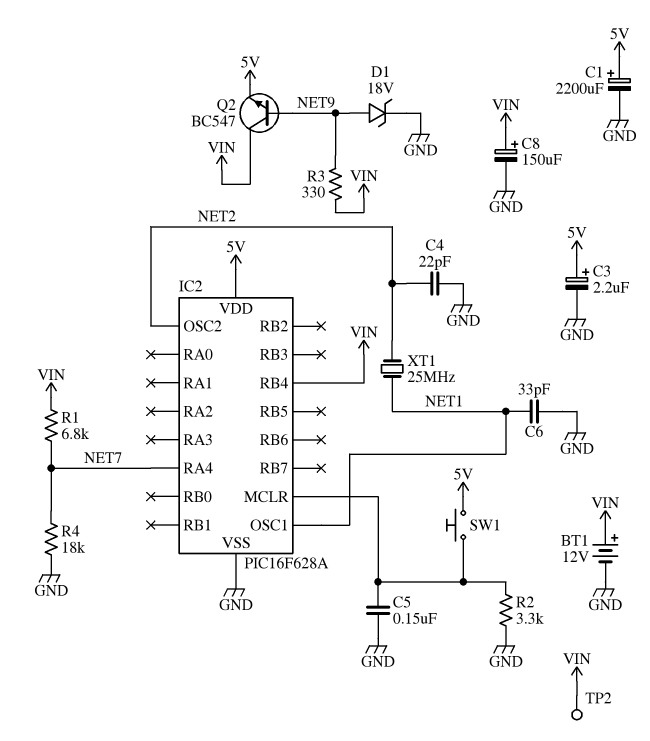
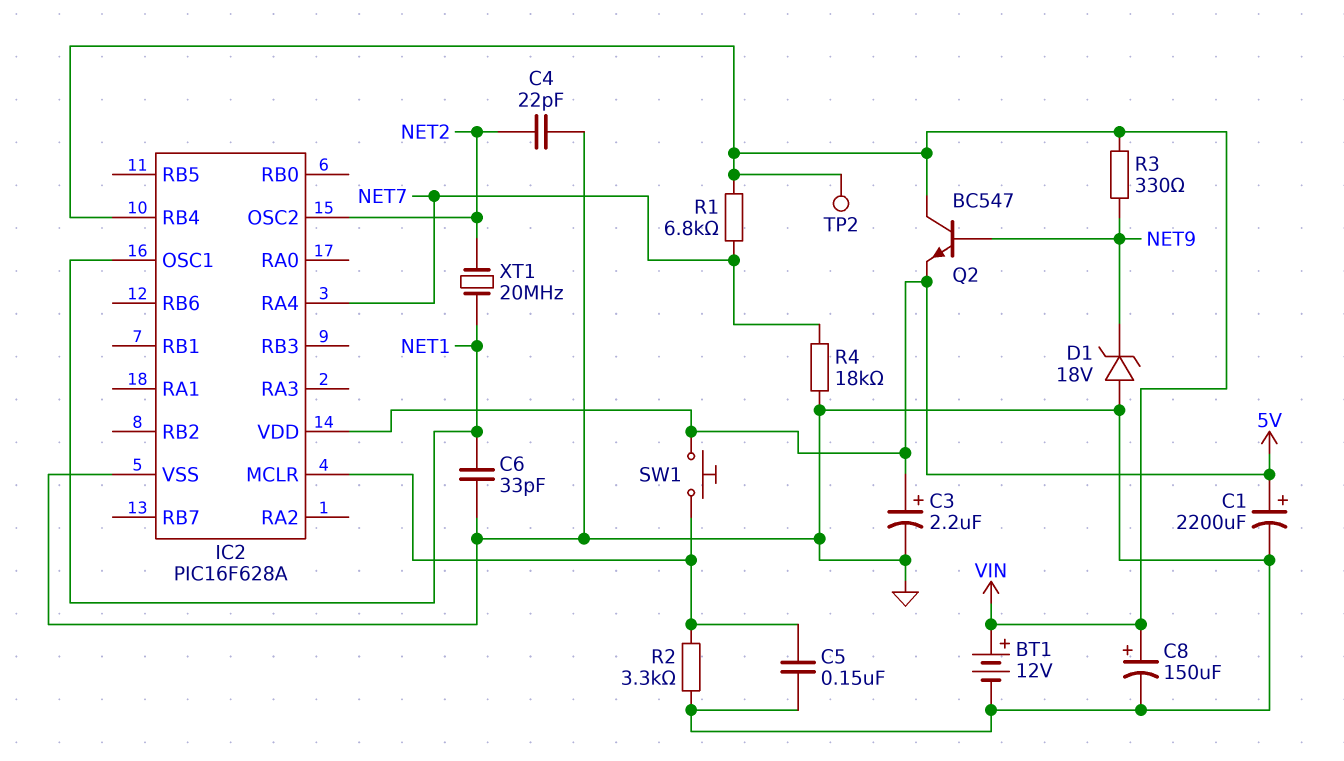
D1: zener 18V (A NET9, K GND) -> zener 18V (A GND, K NET9)
XT1: 25MHz (NET1, NET2) -> 20MHz (NET1, NET2)

